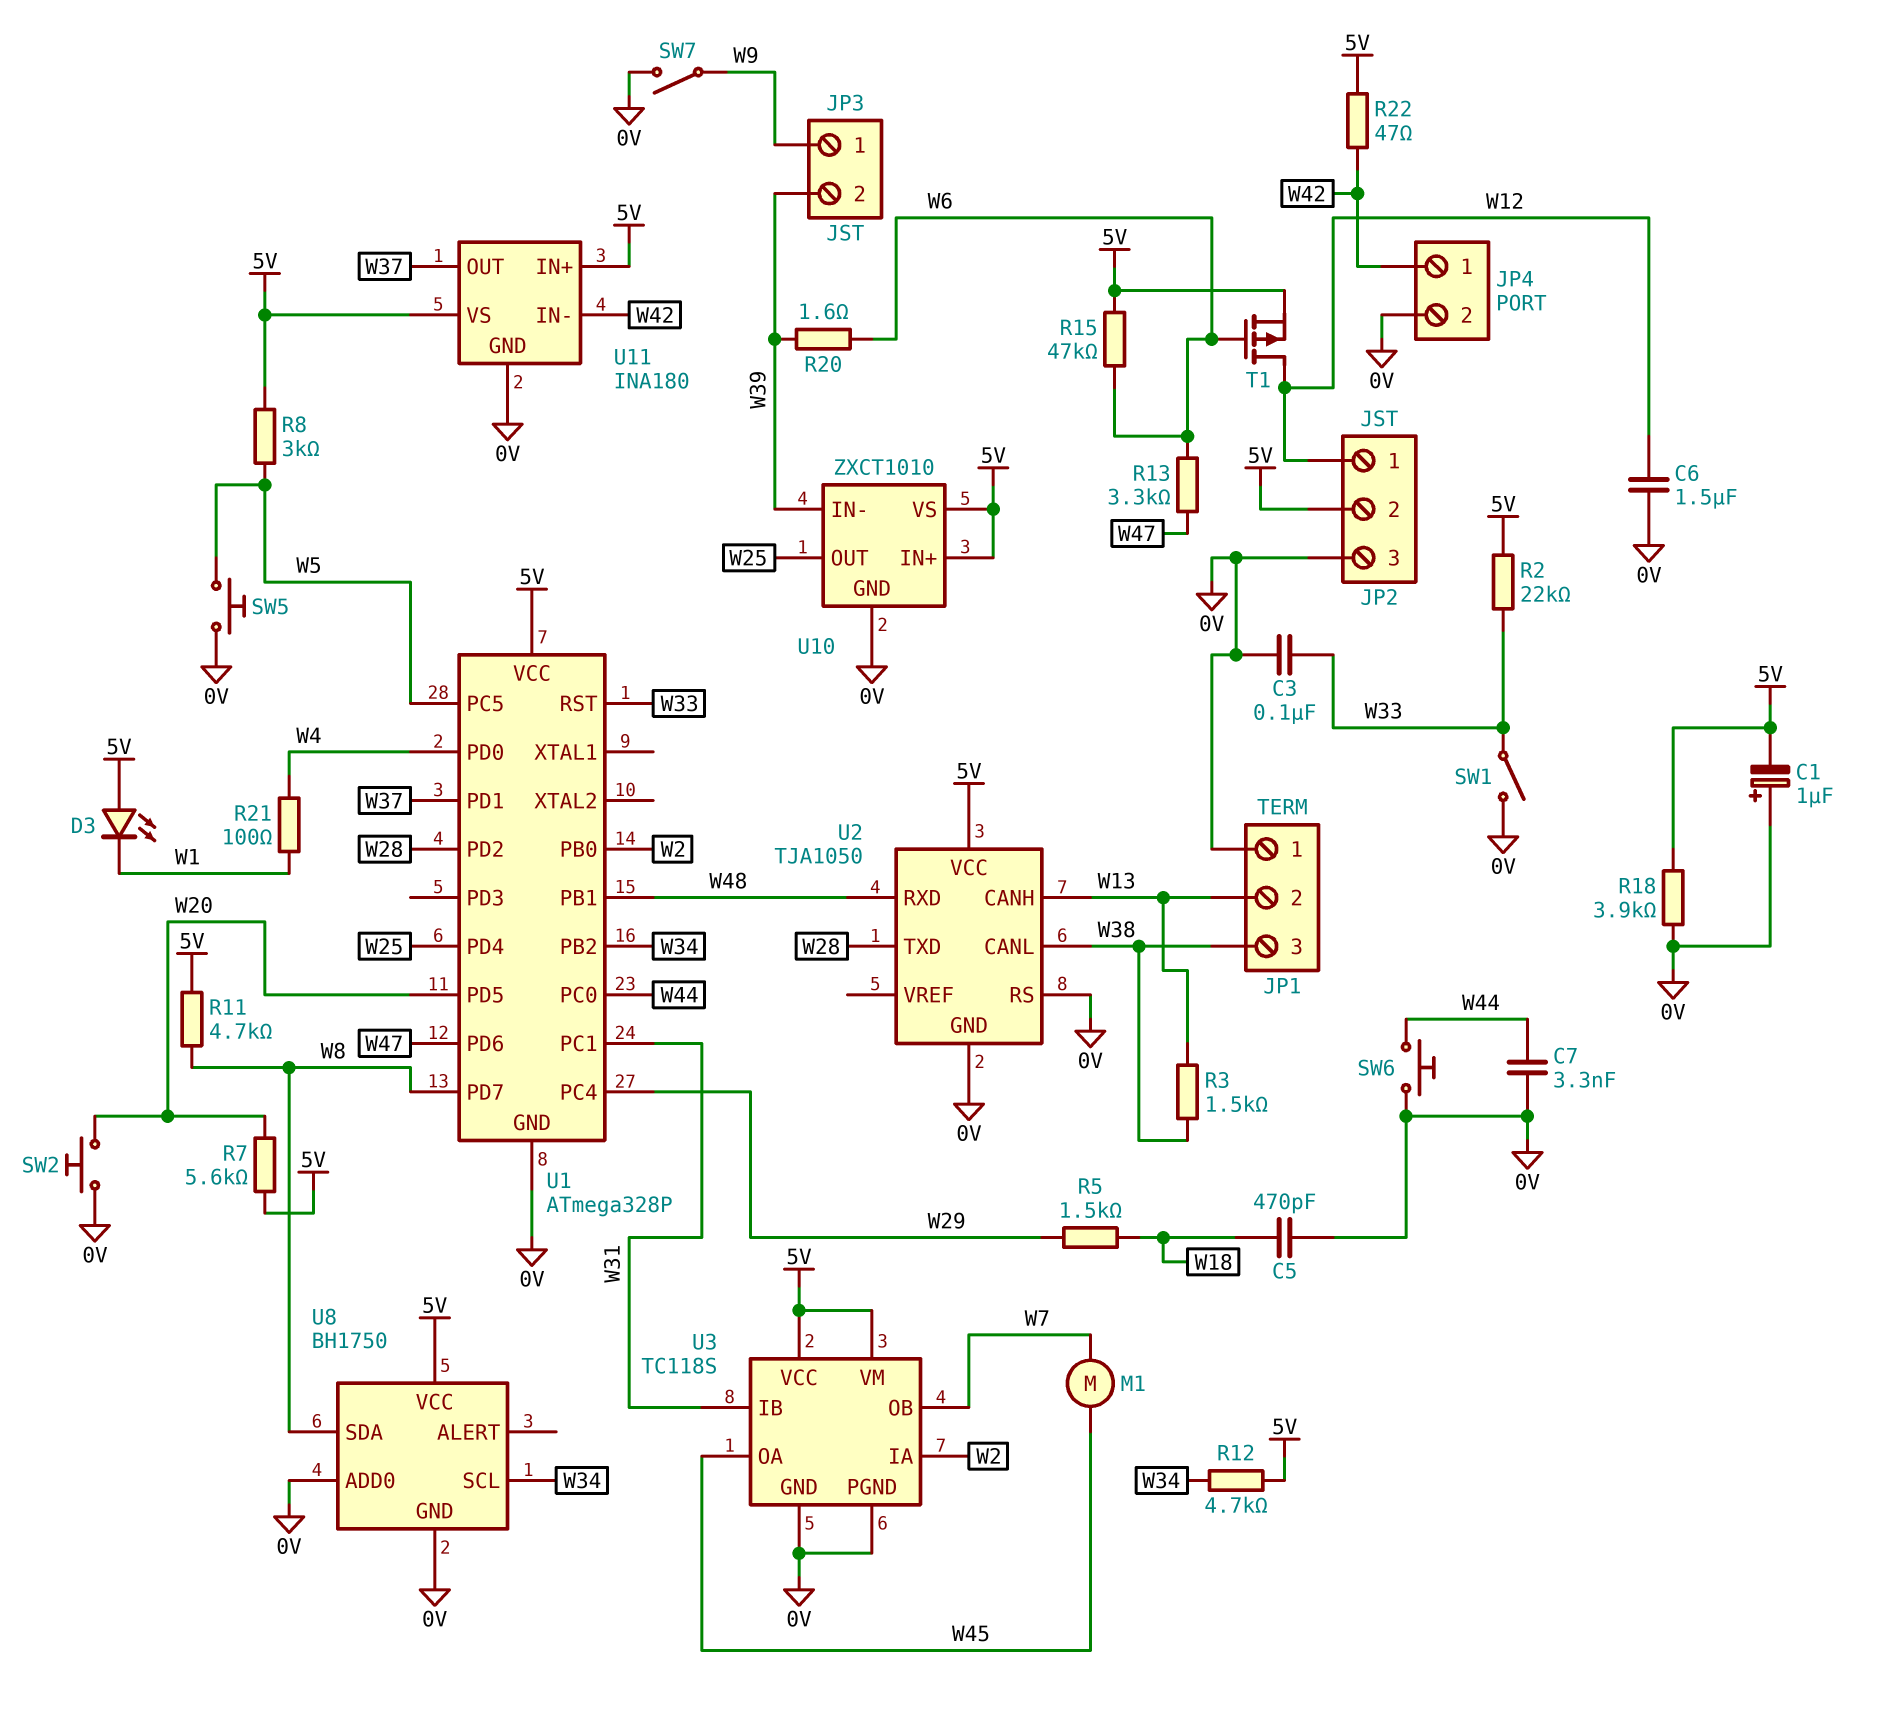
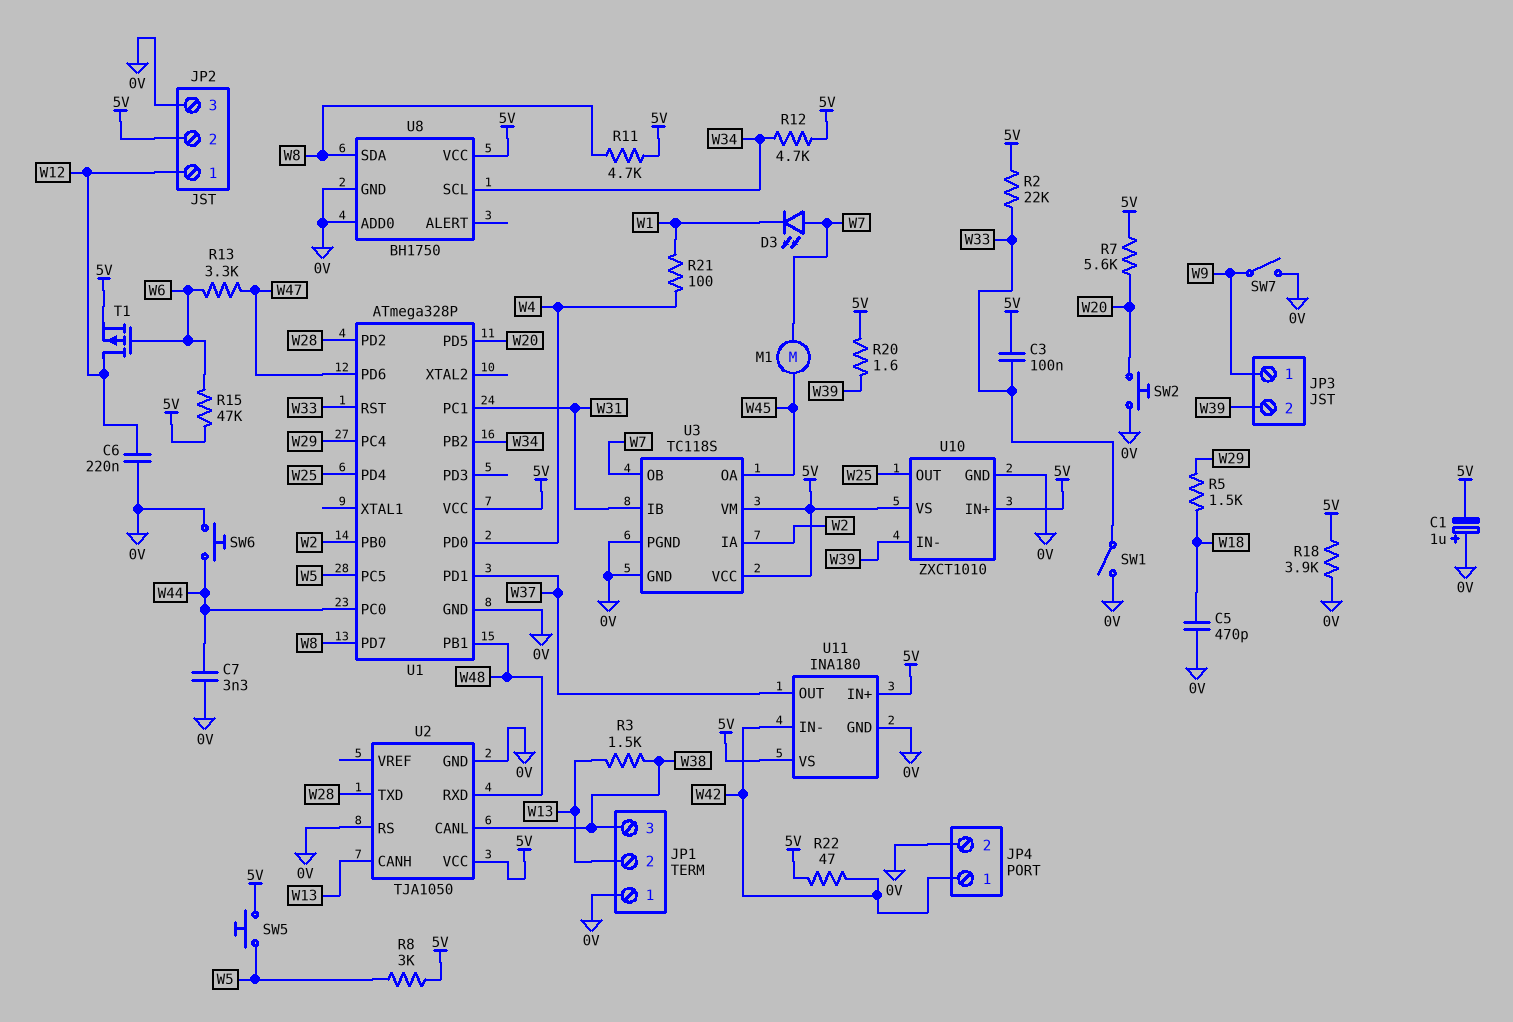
C3: 100nF (0V, W33) -> 100nF (5V, W33)
C6: 1.5uF (0V, W12) -> 220nF (0V, W12)
D3: LED (A 5V, K W1) -> LED (A W7, K W1)
R20: 1.6 (W6, W39) -> 1.6 (5V, W39)
SW5: button (0V, W5) -> button (5V, W5)

